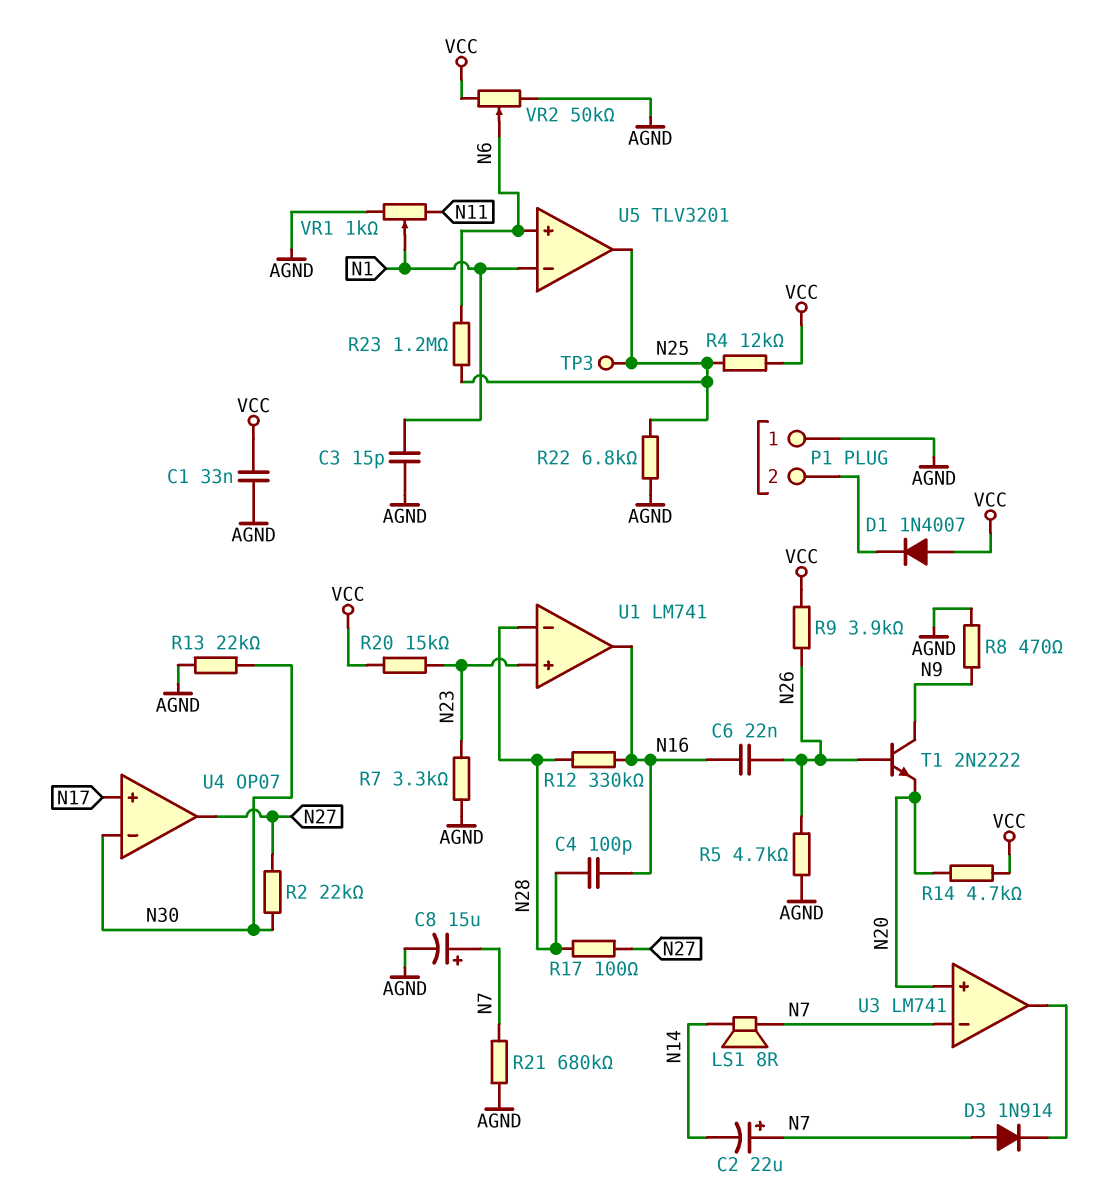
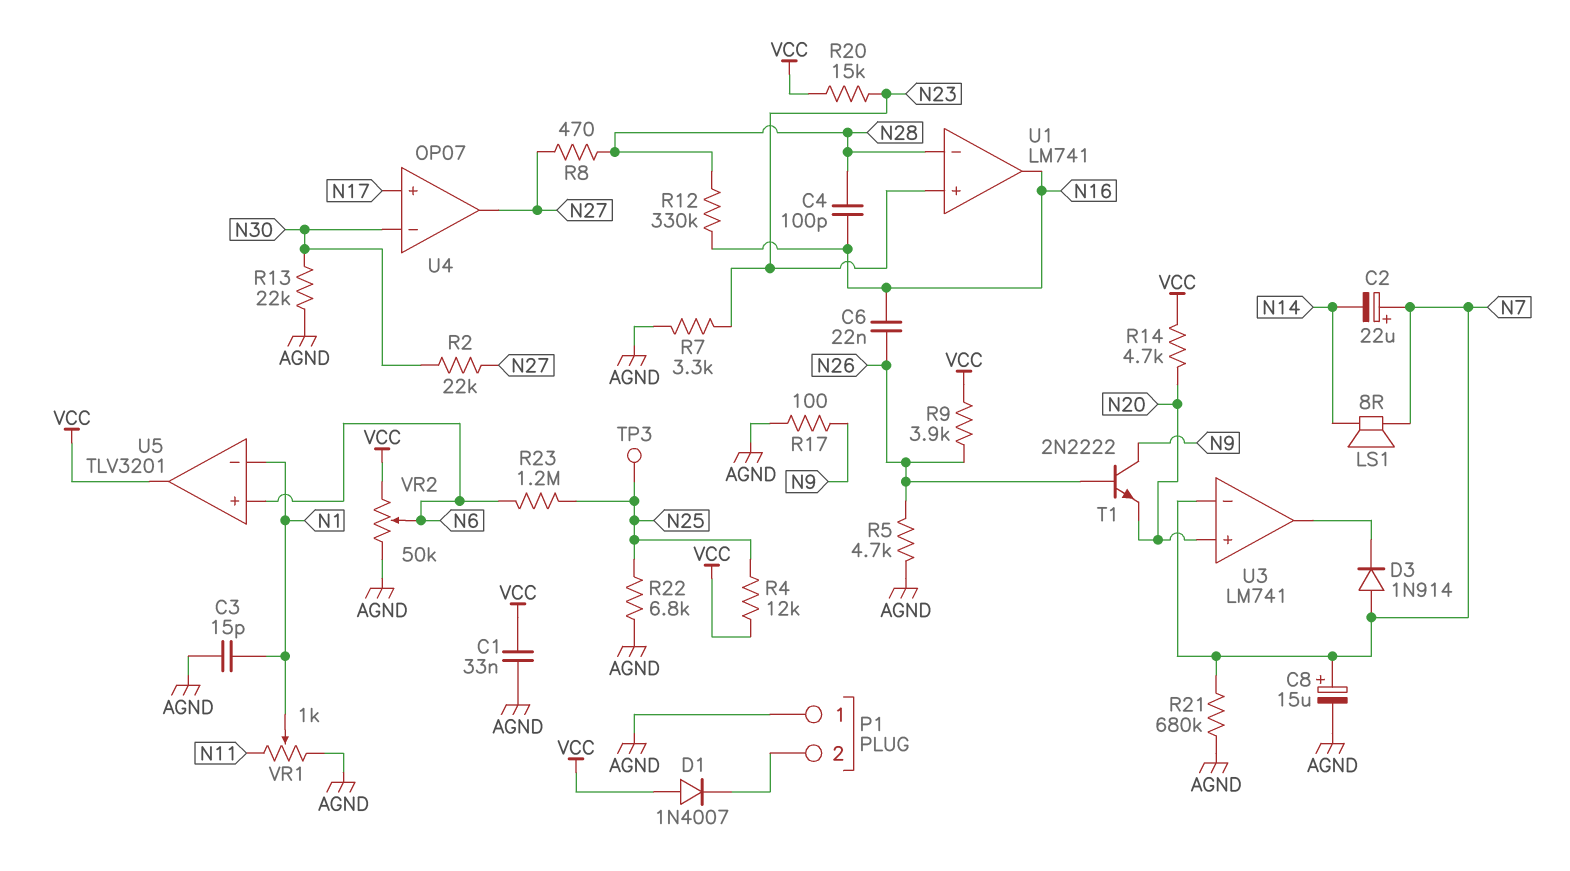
R8: 470 (AGND, N9) -> 470 (N27, N28)
R17: 100 (N27, N28) -> 100 (AGND, N9)
U5 pin out: N25 -> VCC

